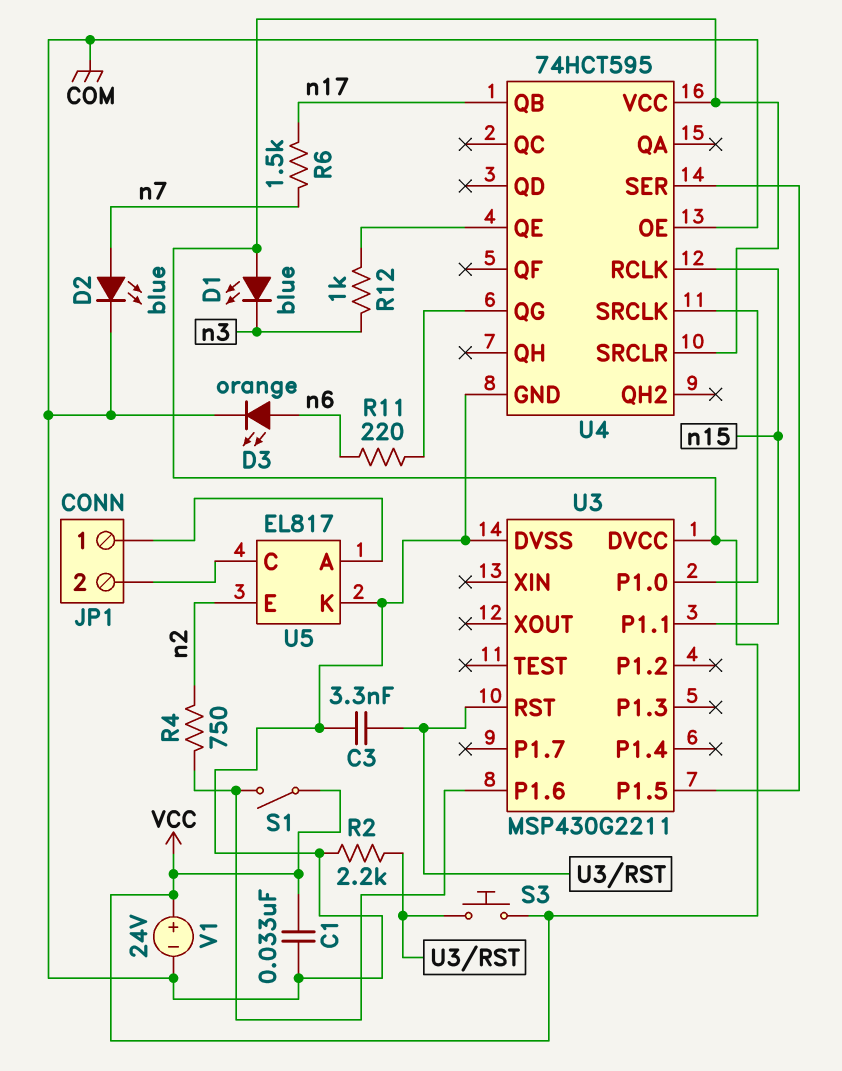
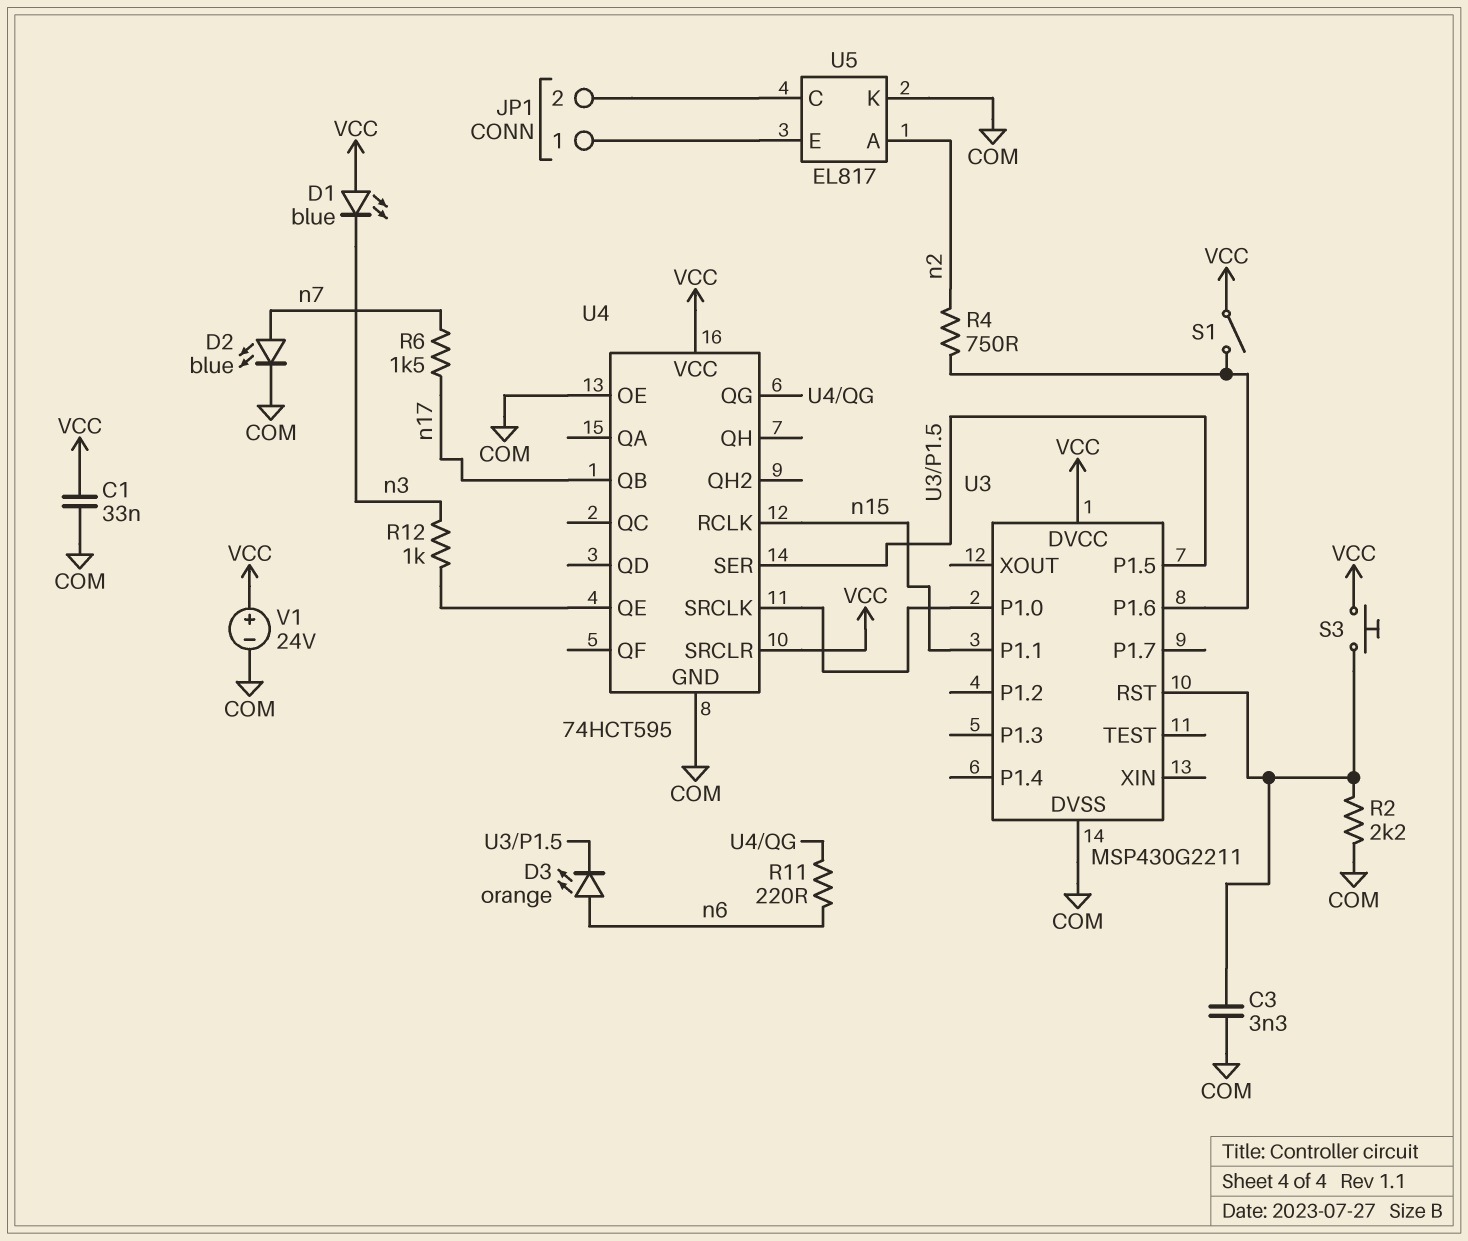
D3: LED orange (A n6, K COM) -> LED orange (A n6, K U3/P1.5)
U5 pin A: JP1/1 -> n2
U5 pin E: n2 -> JP1/1

